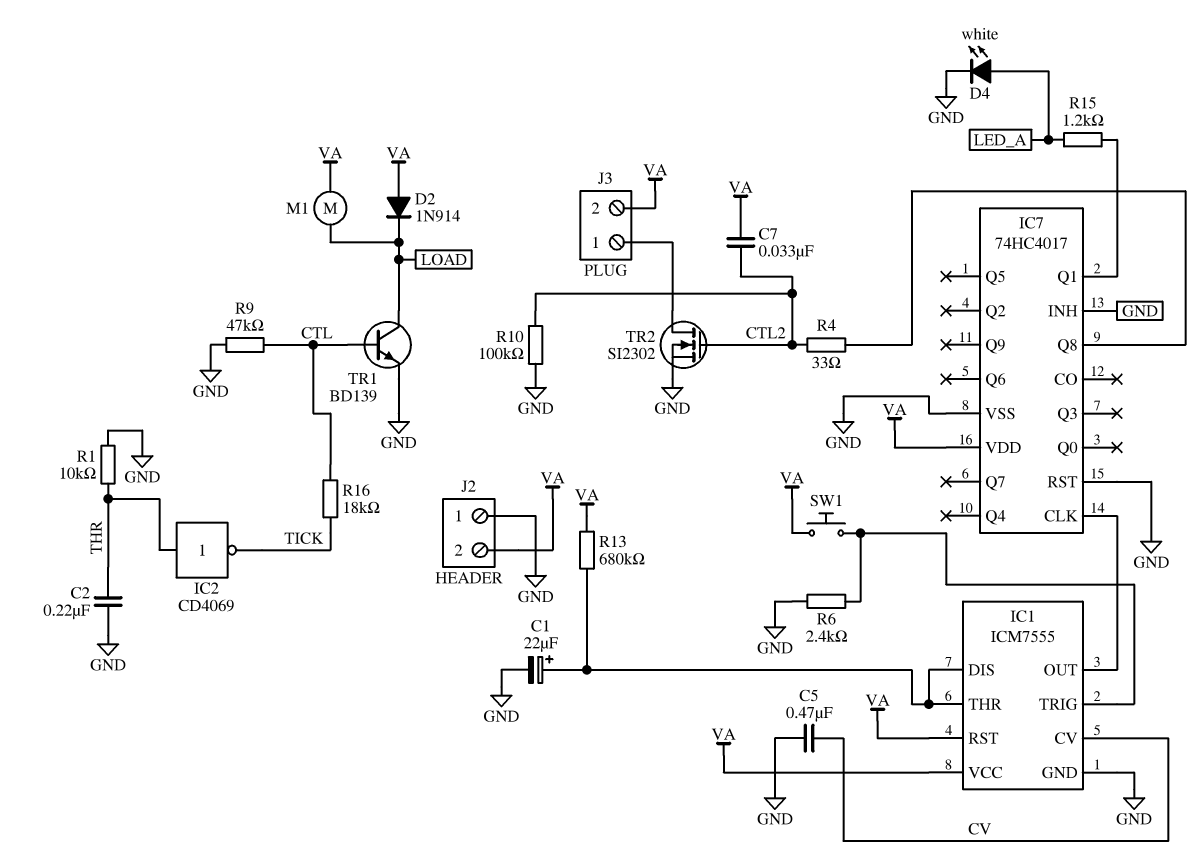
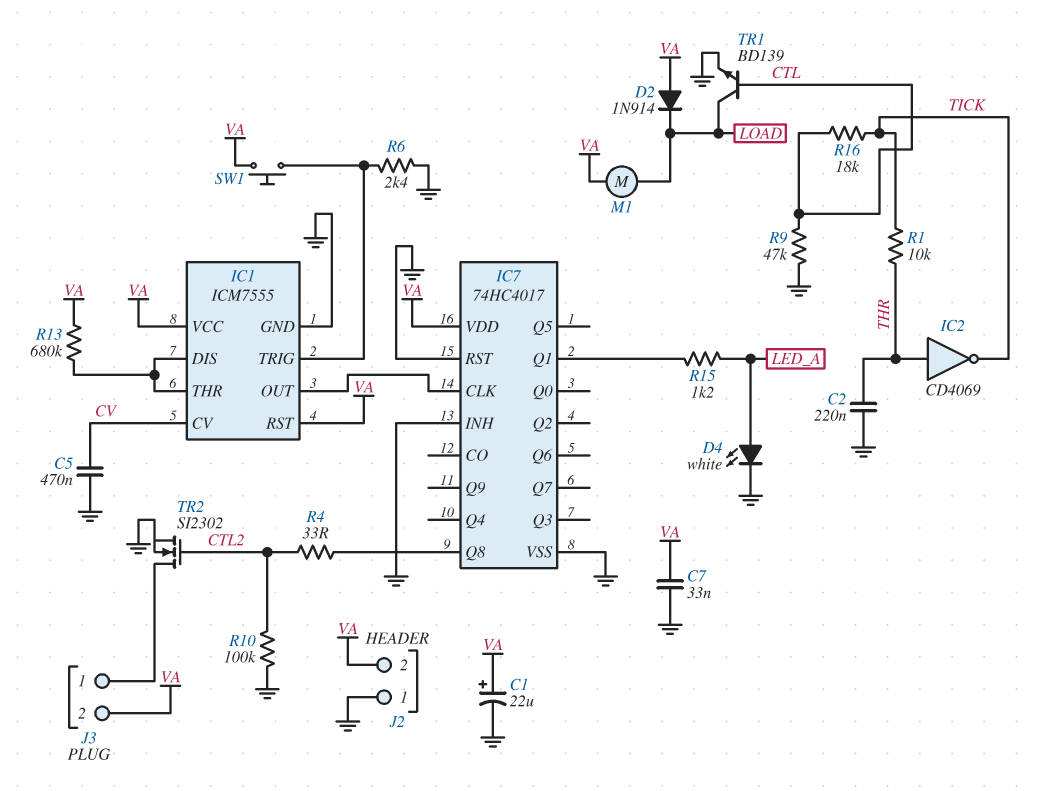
C1: 22uF (plus IC1/DIS, minus GND) -> 22uF (plus VA, minus GND)
C7: 33nF (CTL2, VA) -> 33nF (GND, VA)
R1: 10k (GND, THR) -> 10k (THR, TICK)

